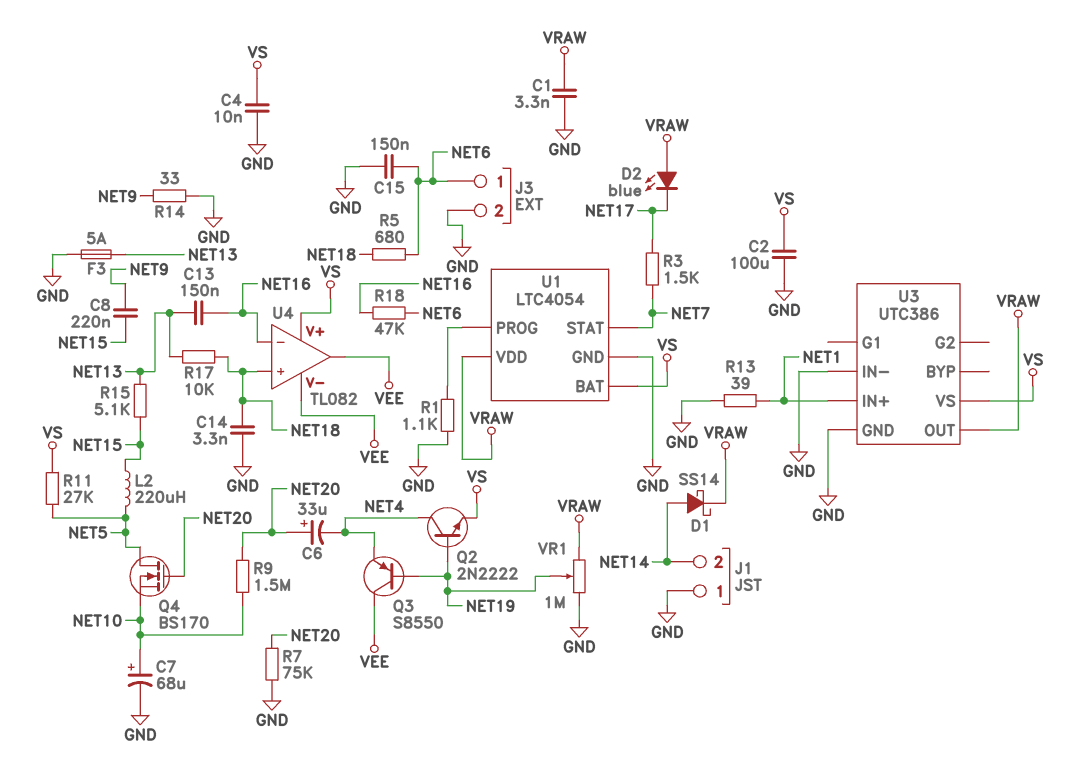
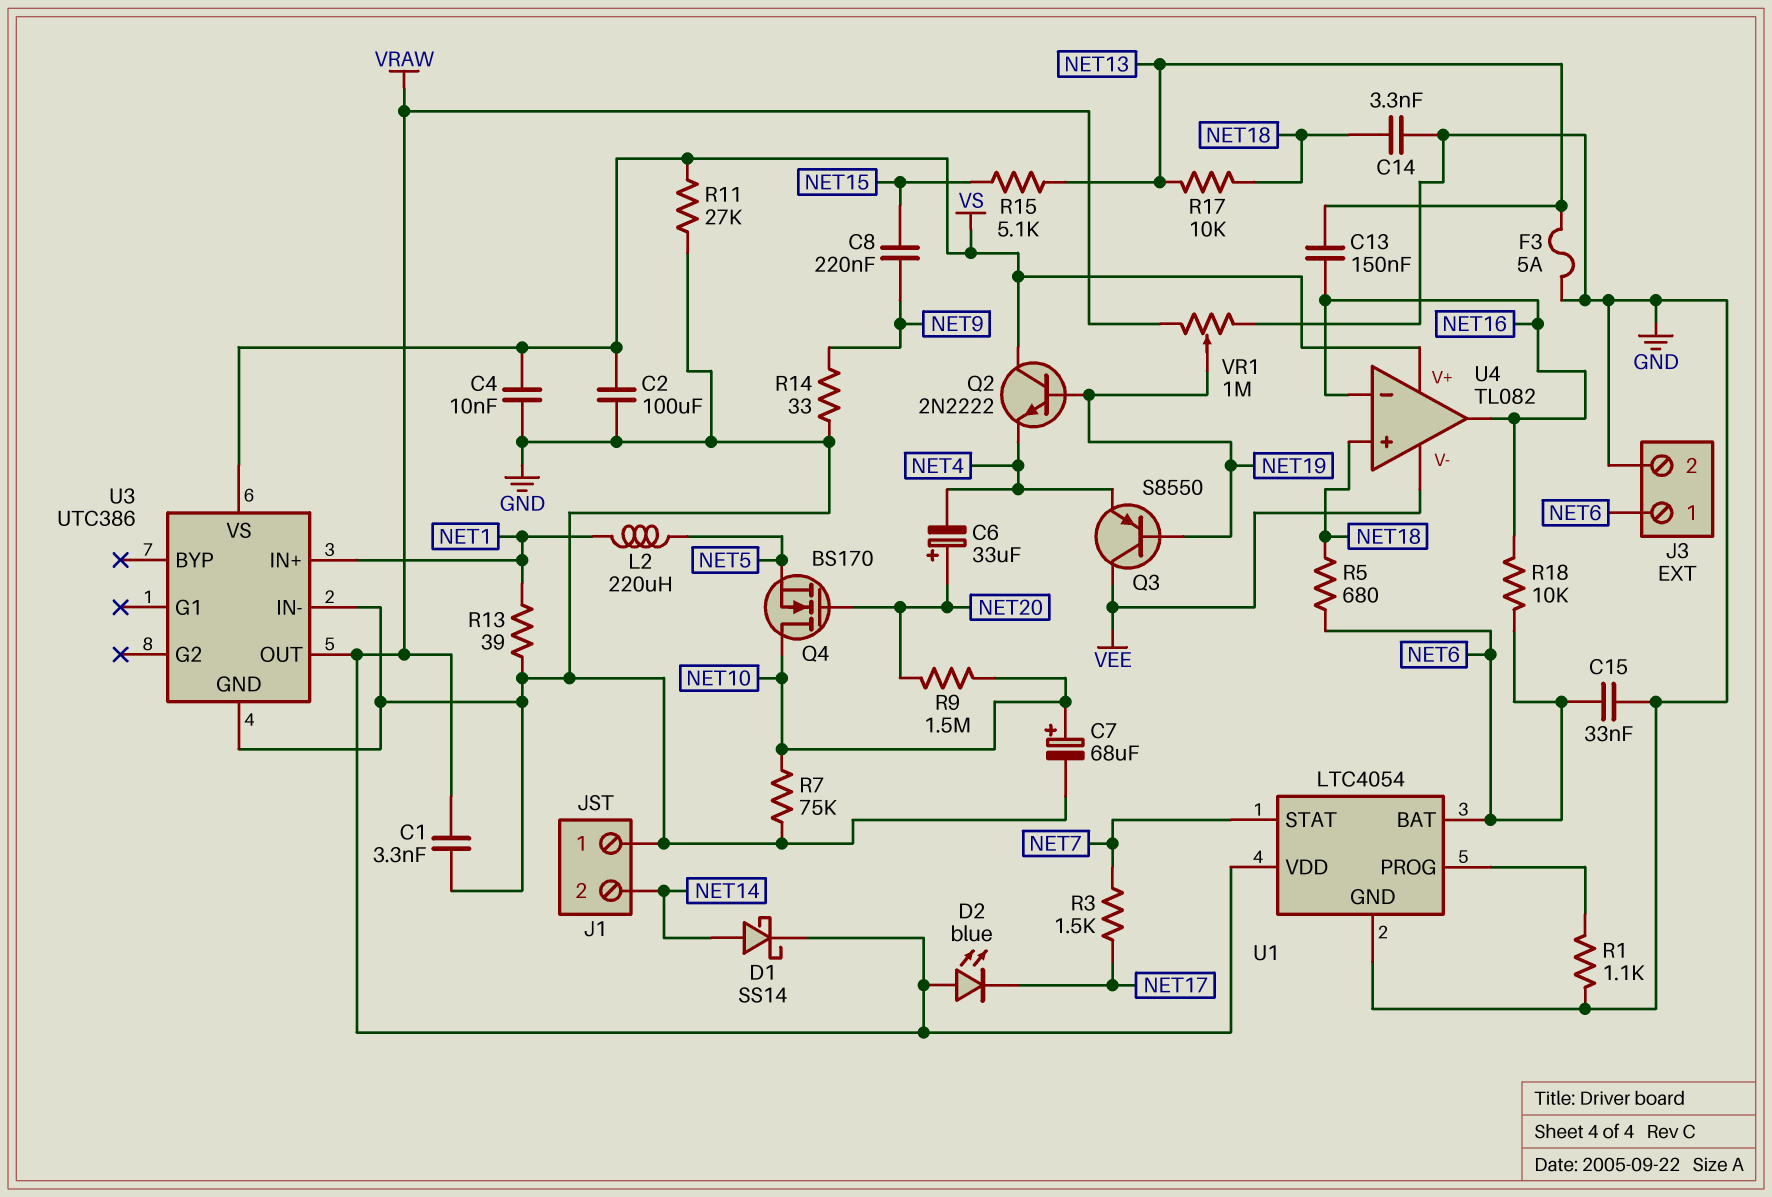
C15: 150nF (GND, NET6) -> 33nF (GND, NET6)
L2: 220uH (NET5, NET15) -> 220uH (NET1, NET5)
Q2: NPN 2N2222 (B NET19, C NET4, E VS) -> NPN 2N2222 (B NET19, C VS, E NET4)
Q4: NMOS BS170 (G NET20, D NET5, S NET10) -> NMOS BS170 (G NET20, D NET10, S NET5)
R7: 75k (GND, NET20) -> 75k (GND, NET10)
R11: 27k (NET5, VS) -> 27k (GND, VS)
R18: 47k (NET6, NET16) -> 10k (NET6, NET16)
U1 pin BAT: VS -> NET6
U4 pin out: VEE -> NET16

